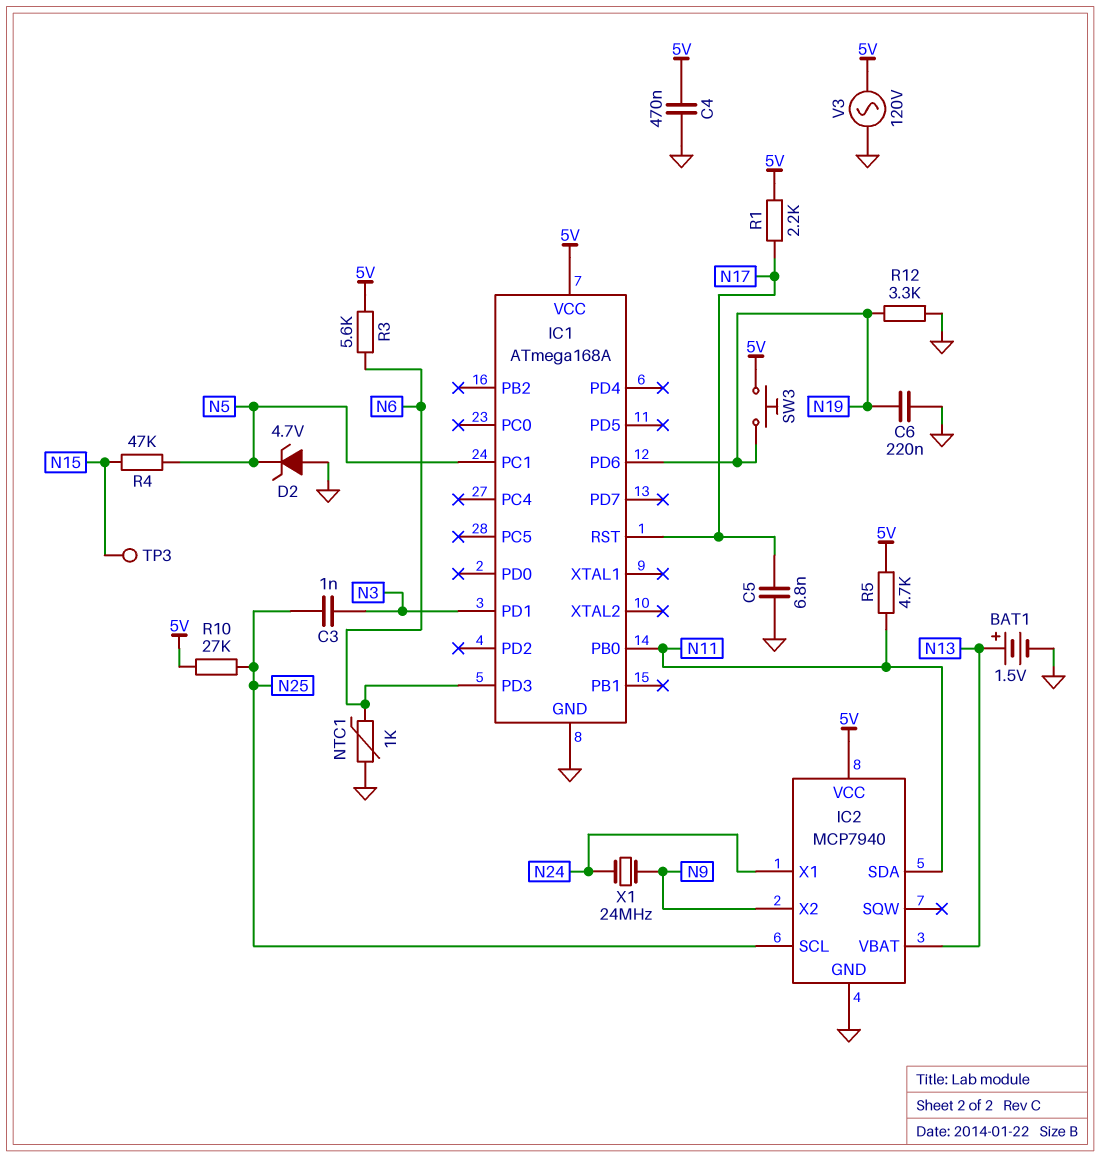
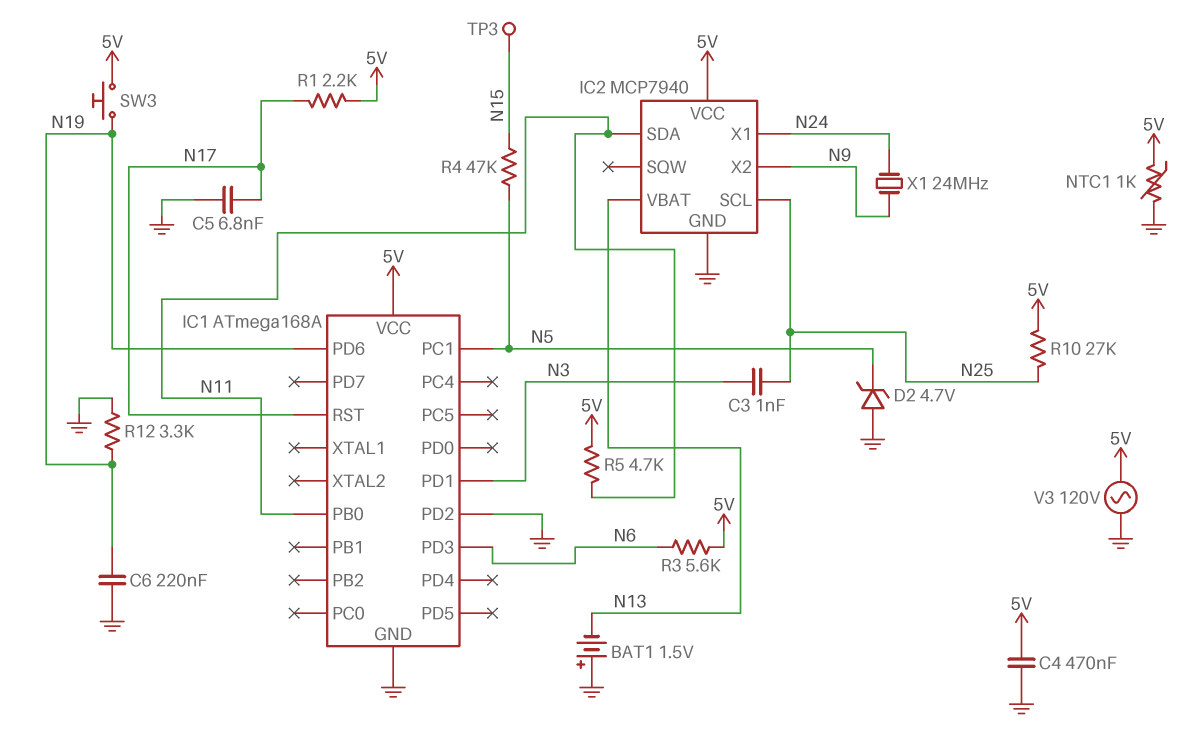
BAT1: 1.5V (plus N13, minus GND) -> 1.5V (plus GND, minus N13)
IC1 pin PD2: none -> GND
NTC1: 1k (GND, N6) -> 1k (5V, GND)

